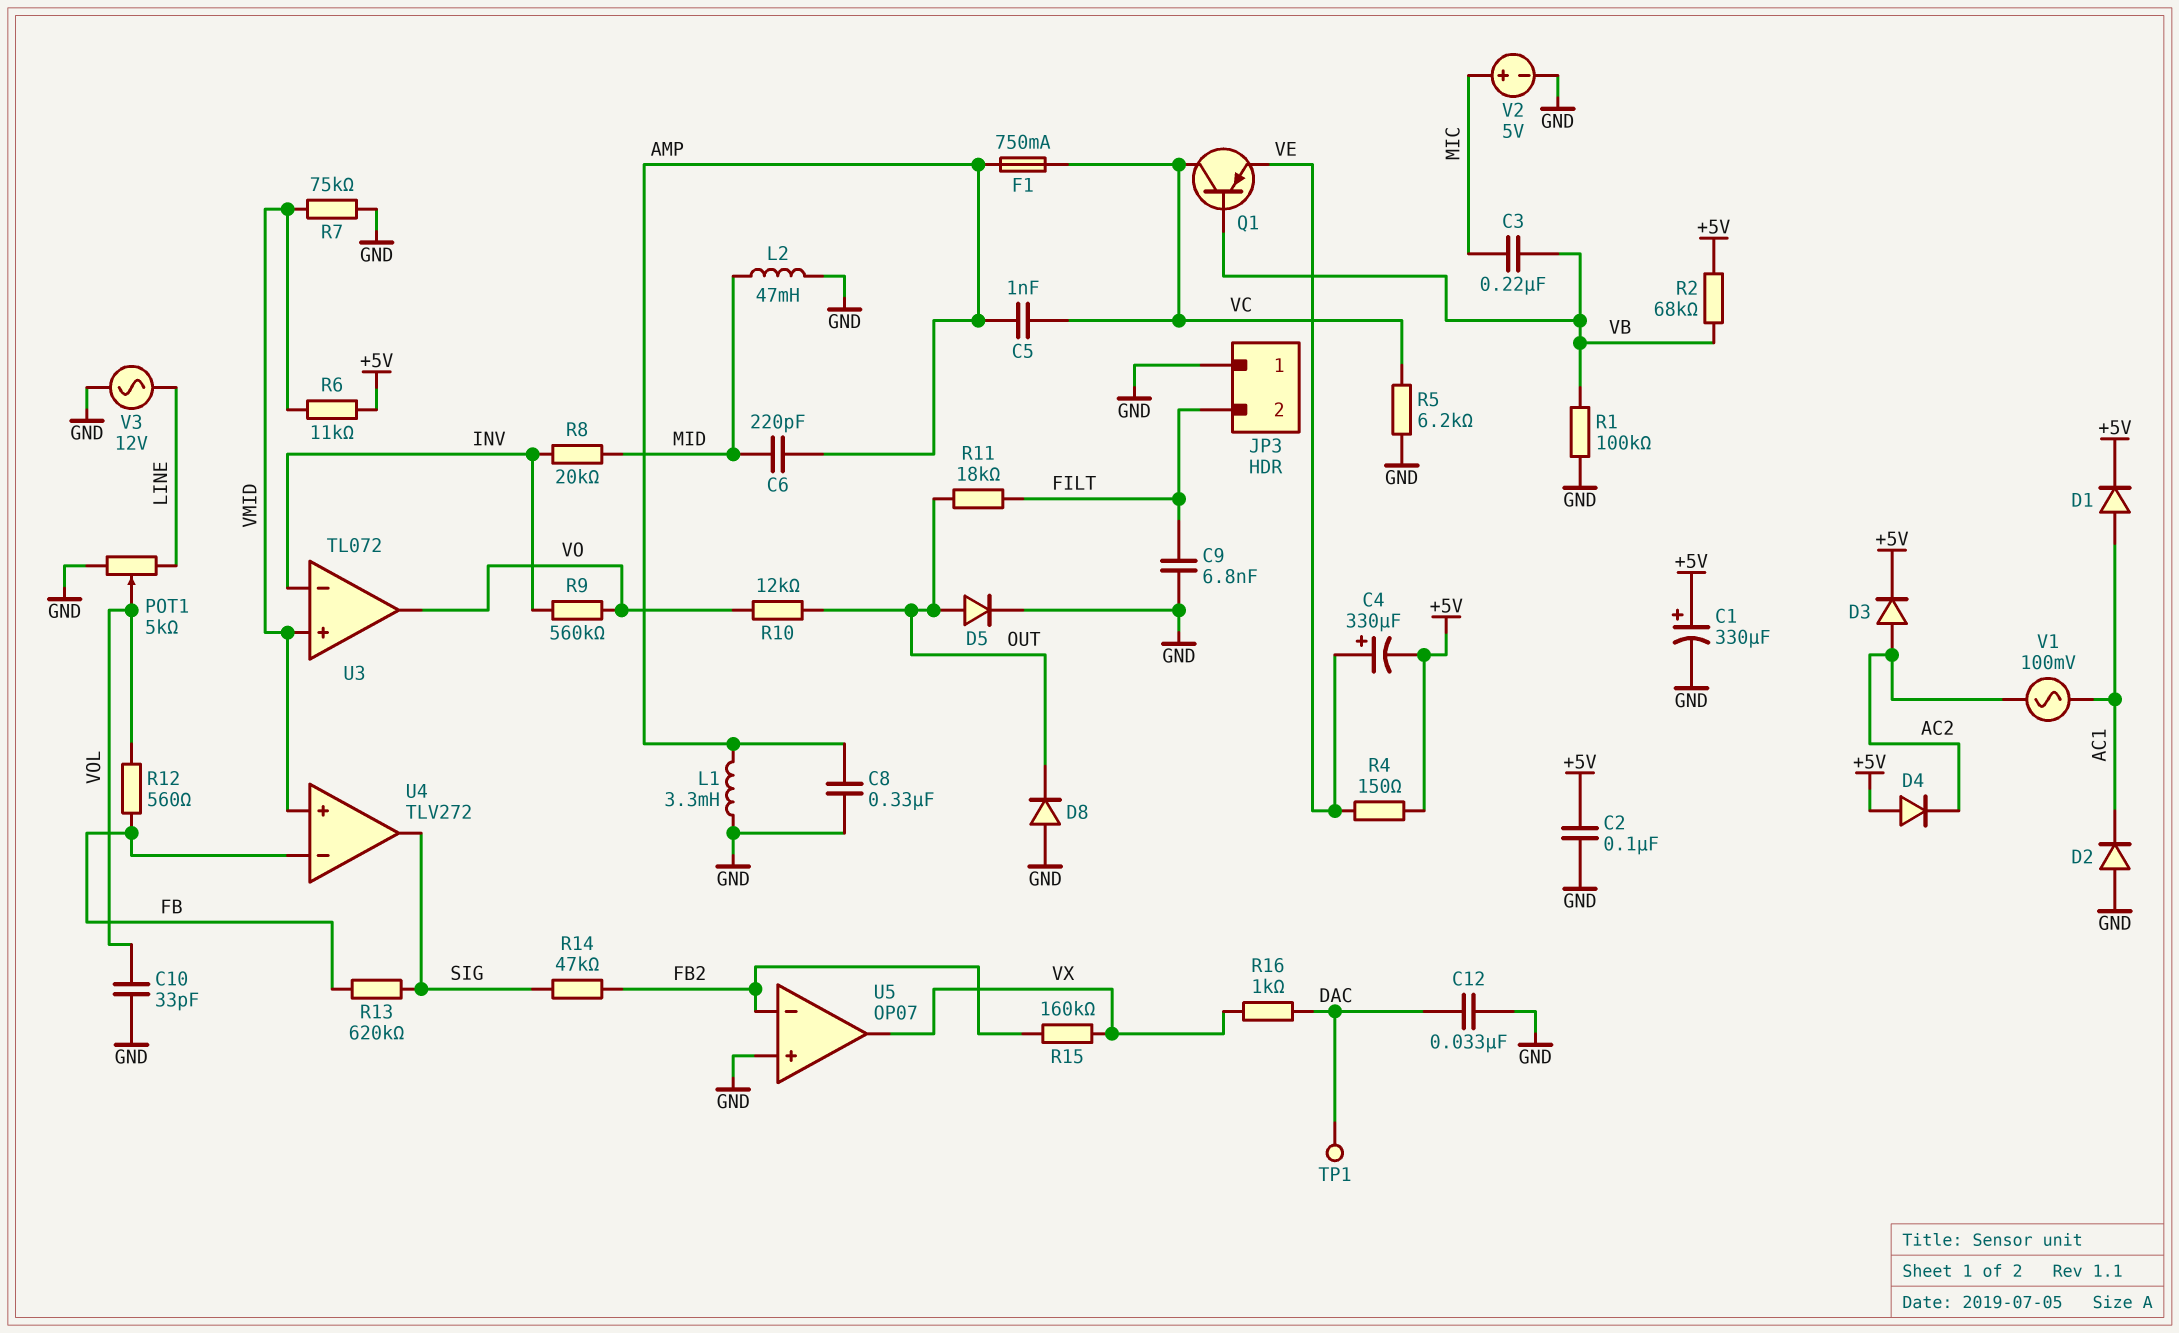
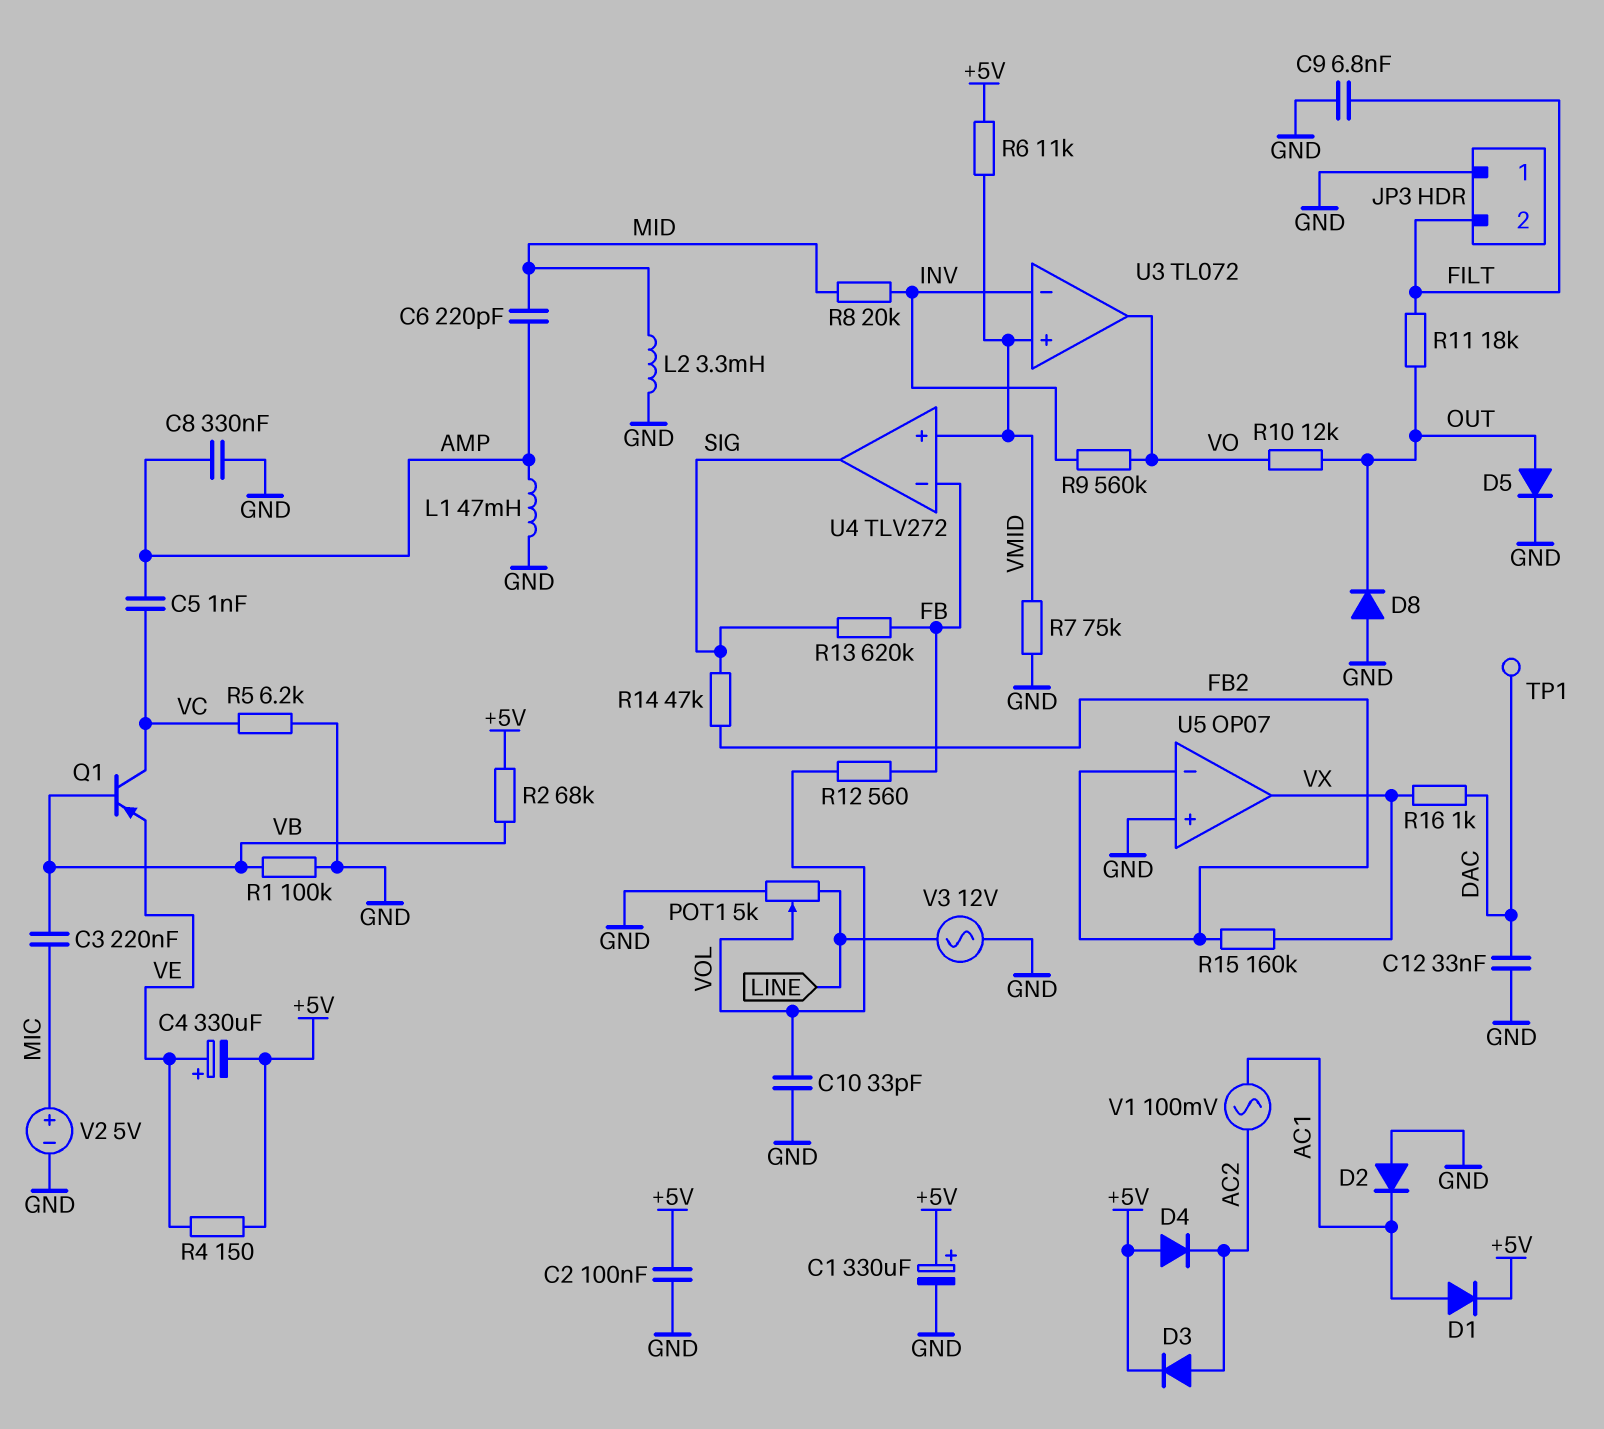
F1: 750mA (AMP, VC) -> none
L1: 3.3mH (AMP, GND) -> 47mH (AMP, GND)
L2: 47mH (GND, MID) -> 3.3mH (GND, MID)

